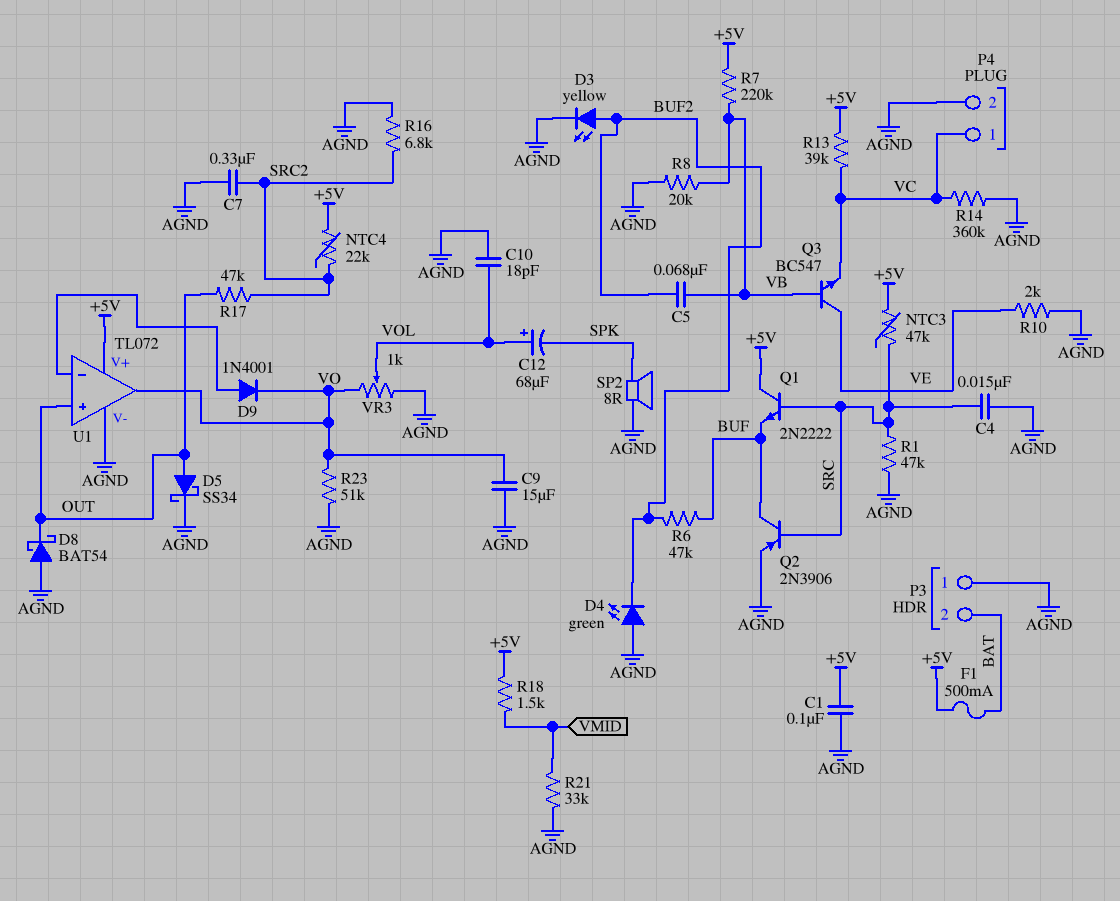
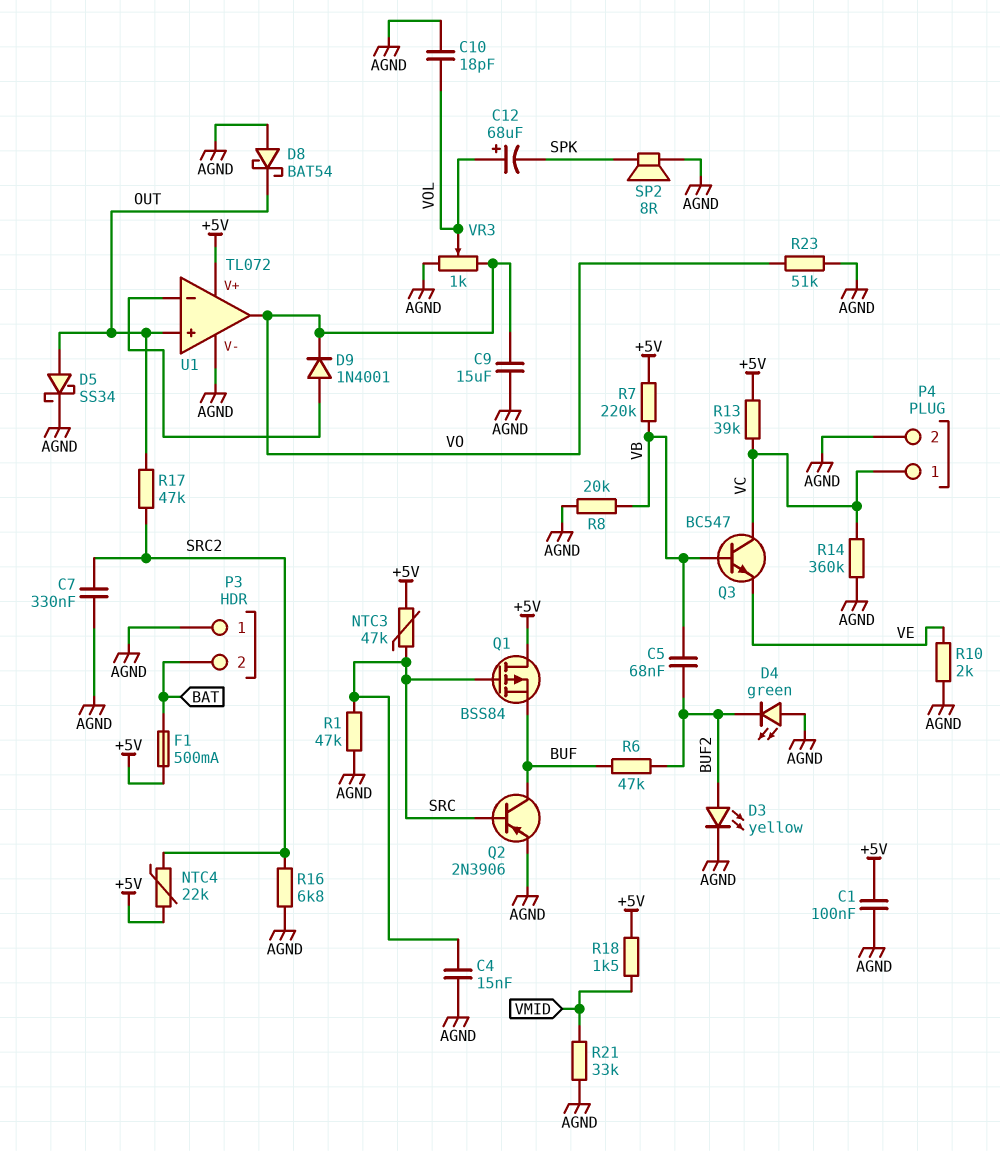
Q1: NPN 2N2222 (B SRC, C +5V, E BUF) -> PMOS BSS84 (G SRC, D +5V, S BUF)
Q3: NPN BC547 (B VB, C VE, E VC) -> NPN BC547 (B VB, C VC, E VE)

